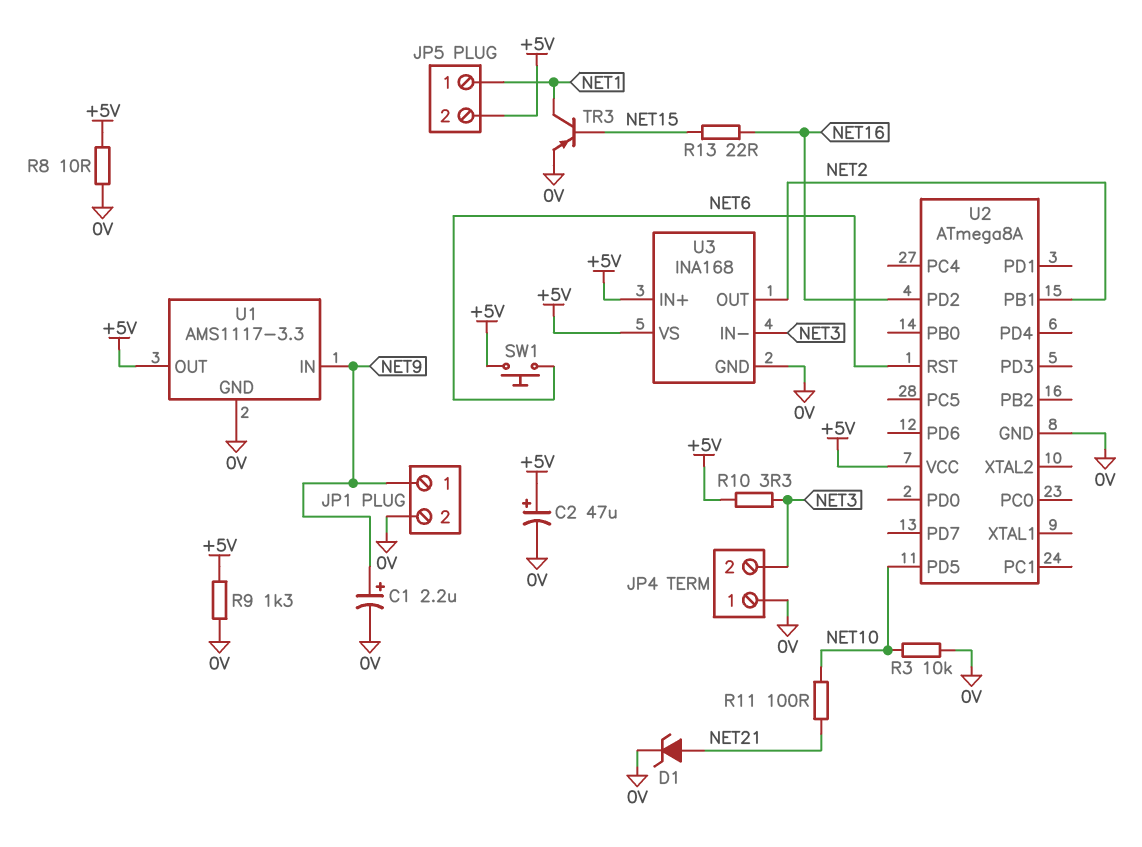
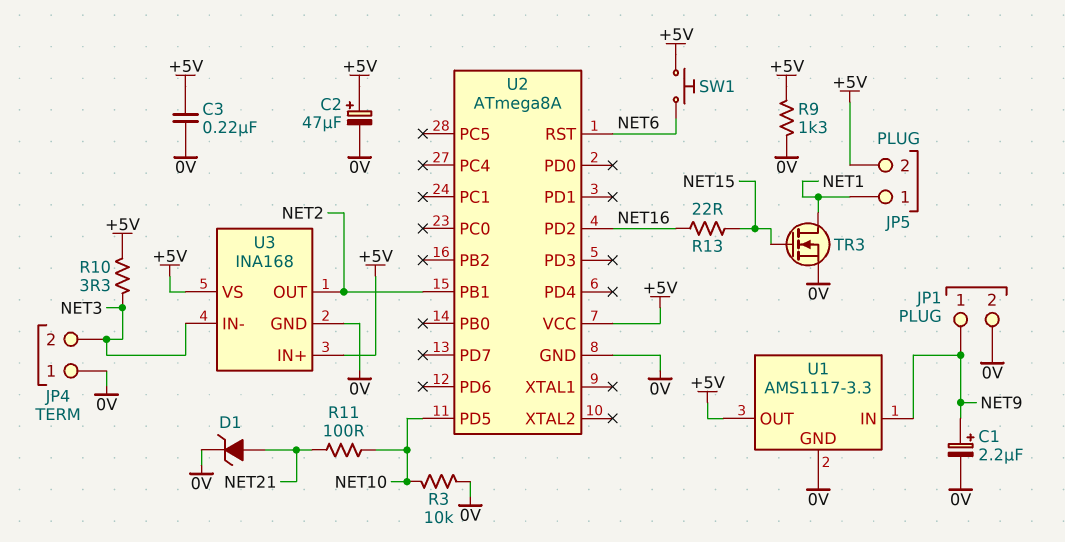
C3: none -> 220nF (+5V, 0V)
R8: 10 (+5V, 0V) -> none
TR3: PNP (B NET15, C NET1, E 0V) -> NMOS (G NET15, D NET1, S 0V)

